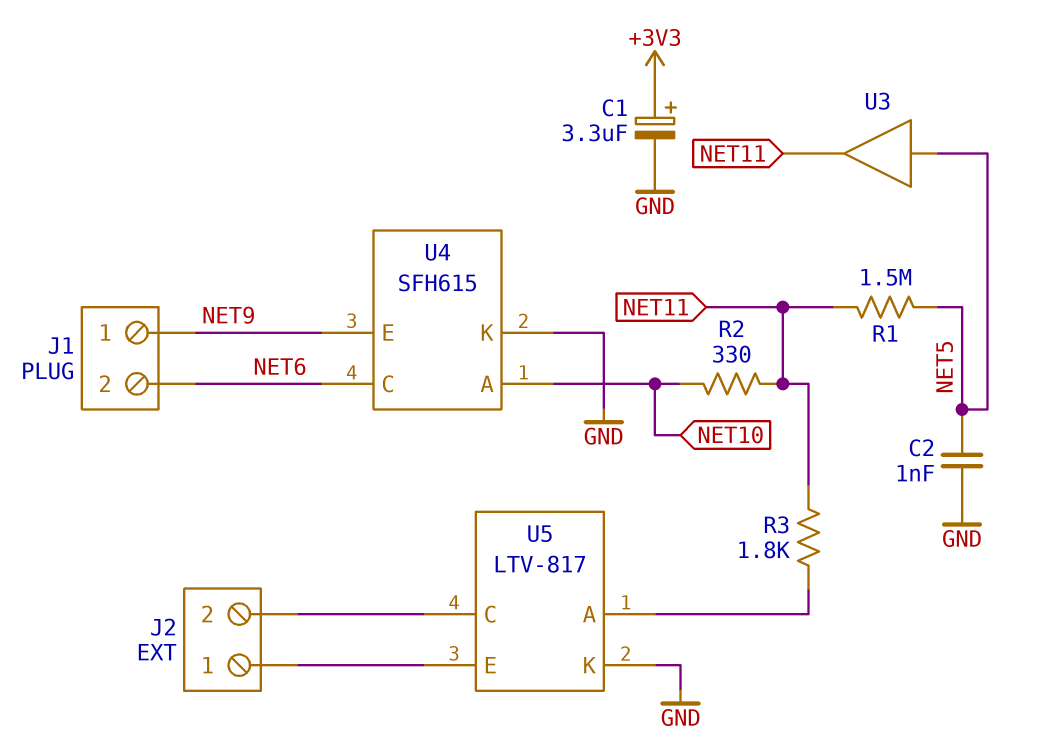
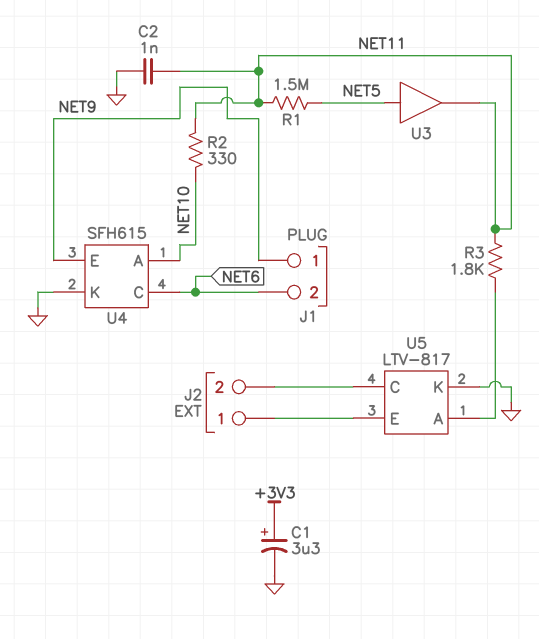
C2: 1nF (GND, NET5) -> 1nF (GND, NET11)

